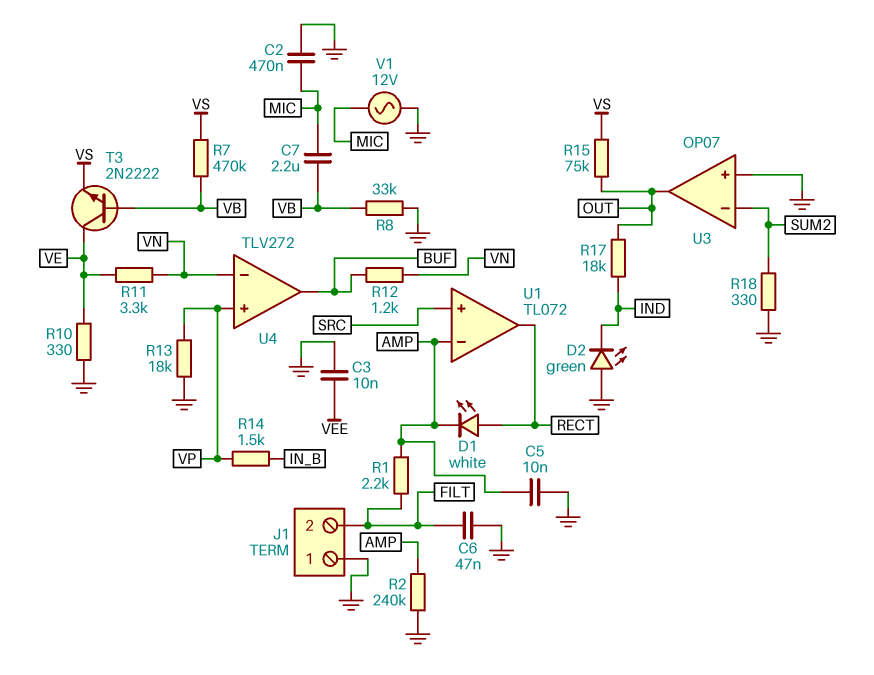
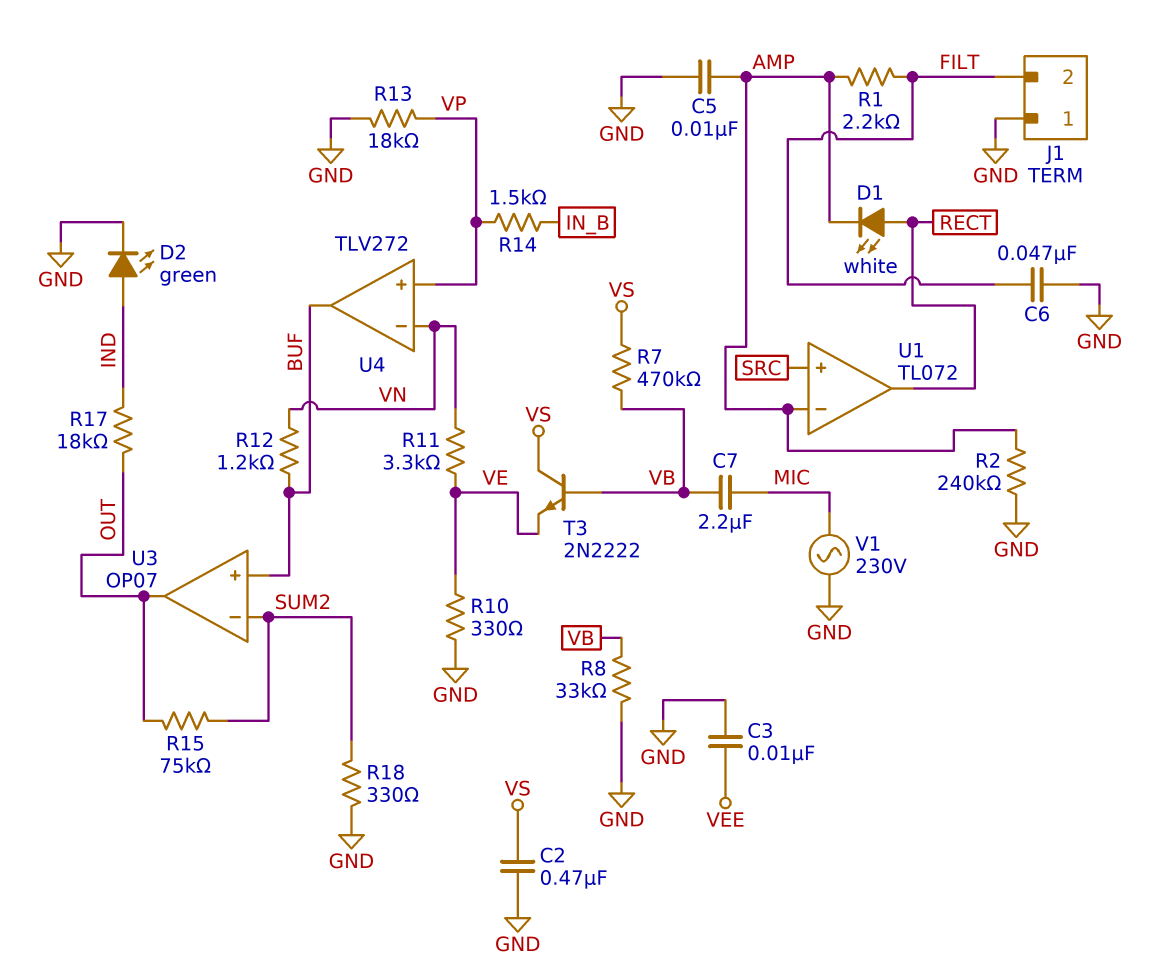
C2: 470nF (GND, MIC) -> 470nF (GND, VS)
D2: LED green (A GND, K IND) -> LED green (A IND, K GND)
R15: 75k (OUT, VS) -> 75k (OUT, SUM2)
T3: NPN 2N2222 (B VB, C VE, E VS) -> NPN 2N2222 (B VB, C VS, E VE)
U3 pin in+: GND -> BUF
V1: AC 12V (GND, MIC) -> AC 230V (GND, MIC)

